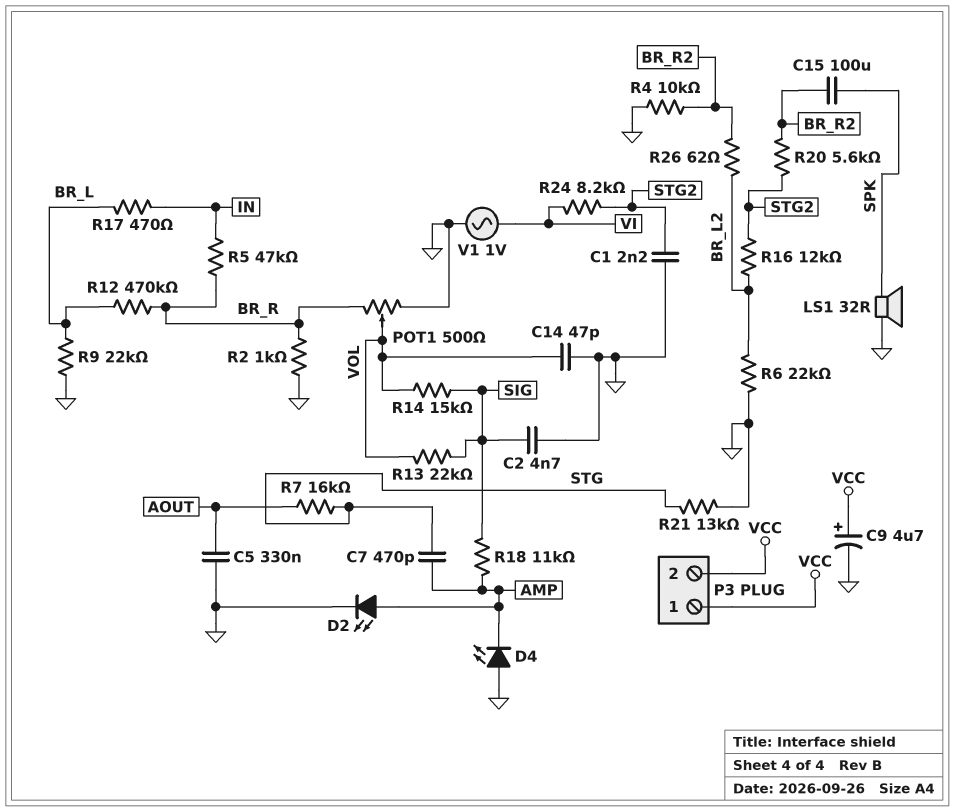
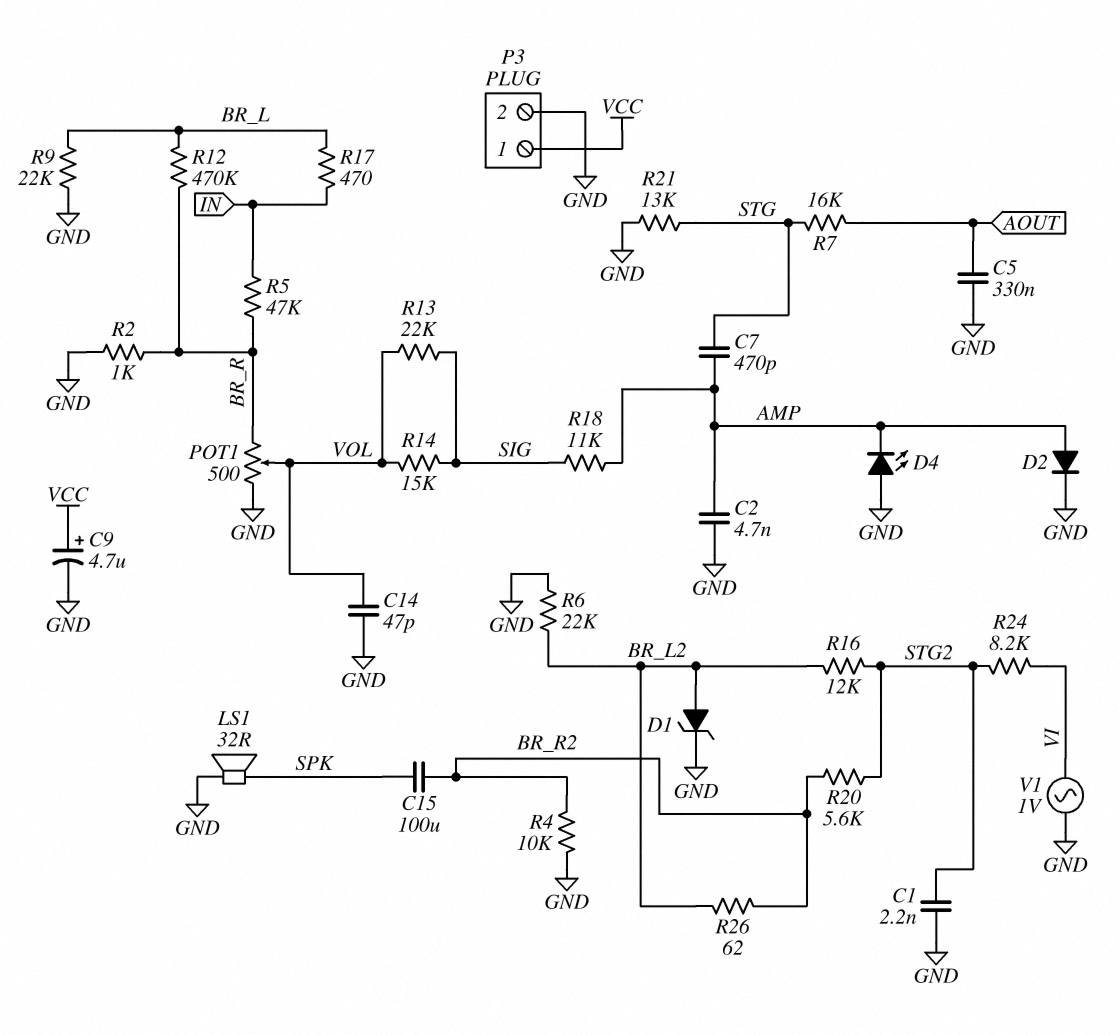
C2: 4.7nF (GND, SIG) -> 4.7nF (AMP, GND)
D1: none -> zener (A BR_L2, K GND)
D2: LED (A AMP, K GND) -> diode (A AMP, K GND)
P3 pin 2: VCC -> GND

